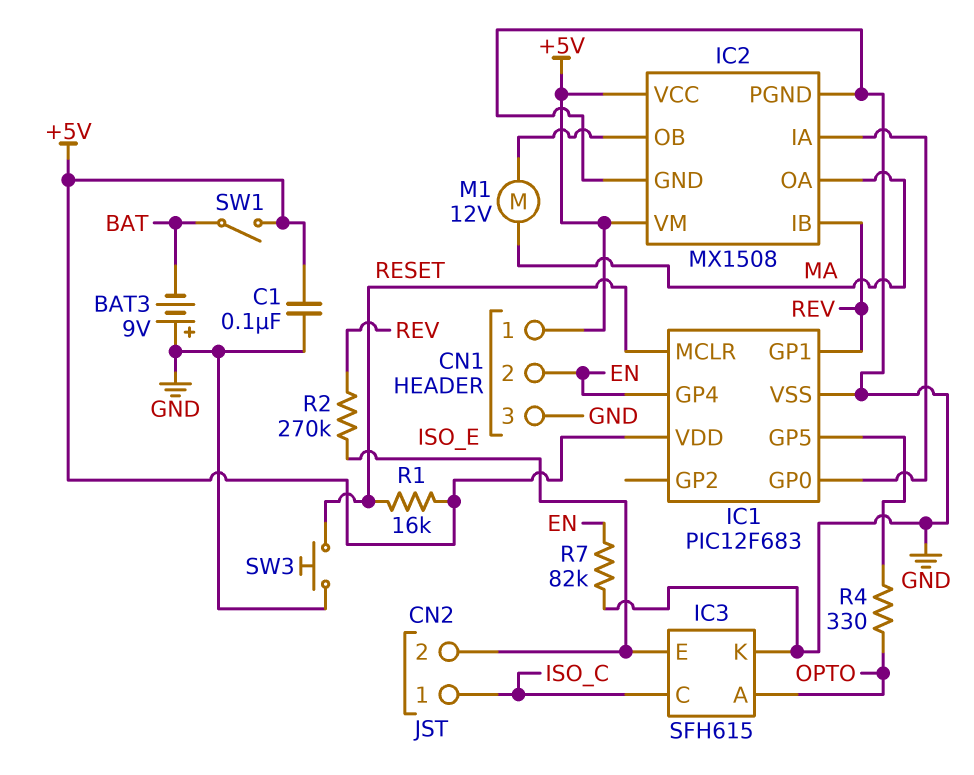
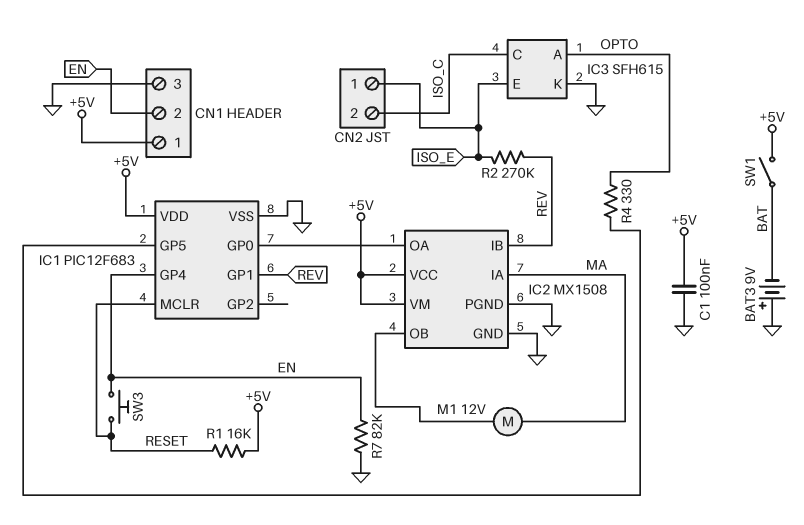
CN2 pin 1: ISO_C -> ISO_E
CN2 pin 2: ISO_E -> ISO_C
IC2 pin IA: IC1/GP0 -> MA
IC2 pin OA: MA -> IC1/GP0
SW3: button (GND, RESET) -> button (EN, RESET)

